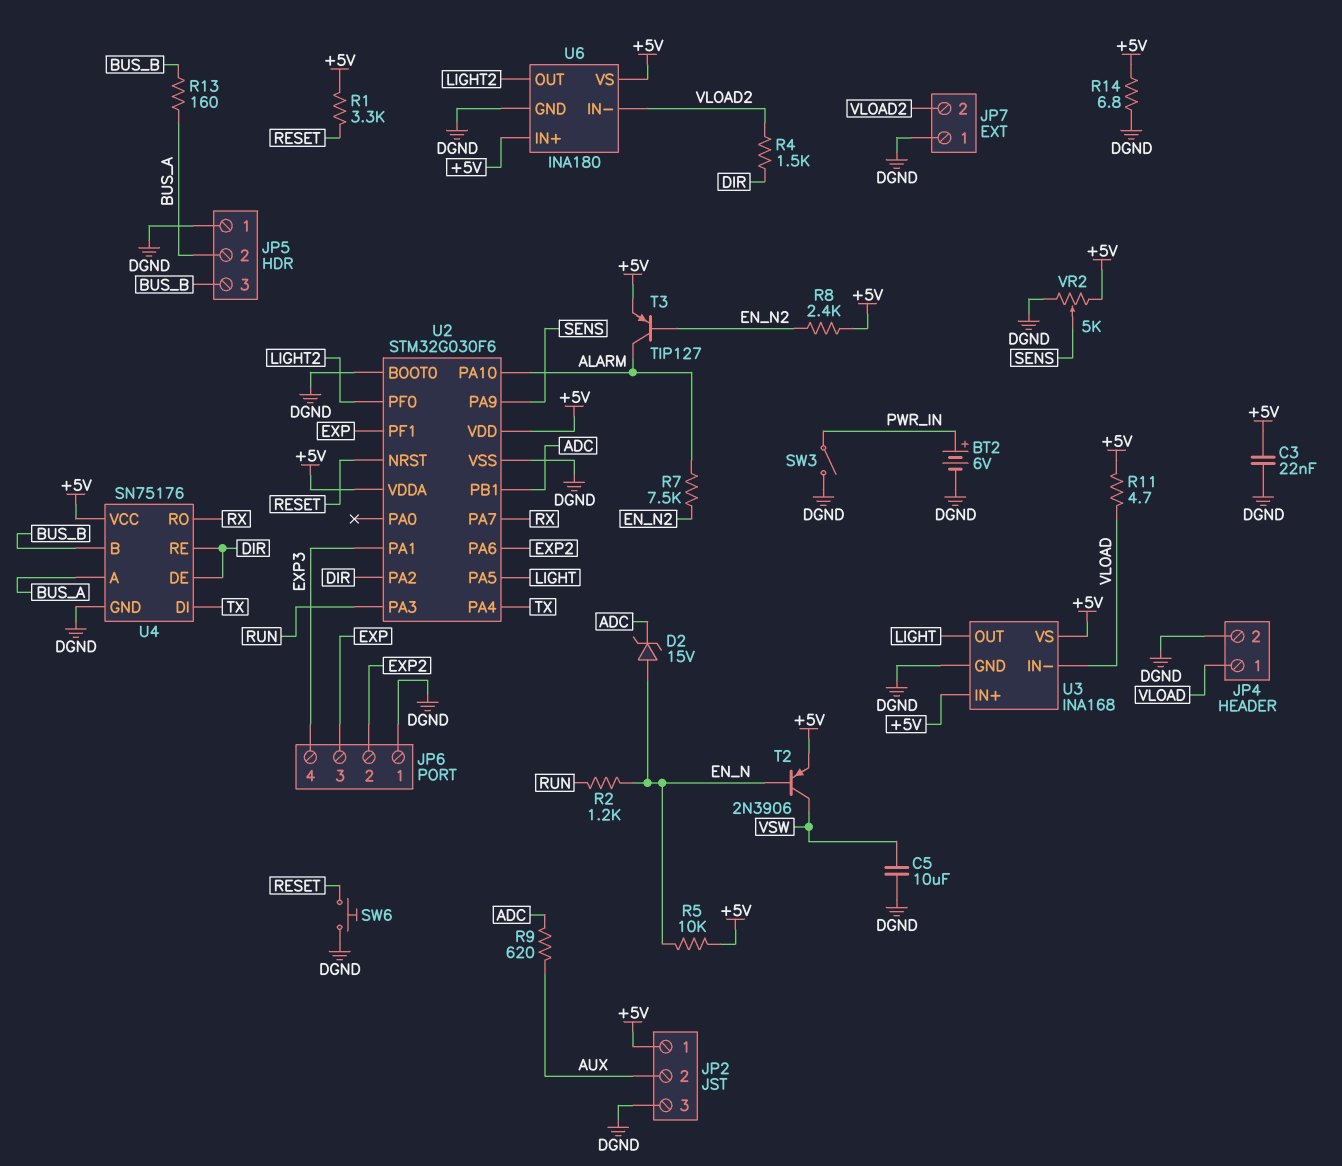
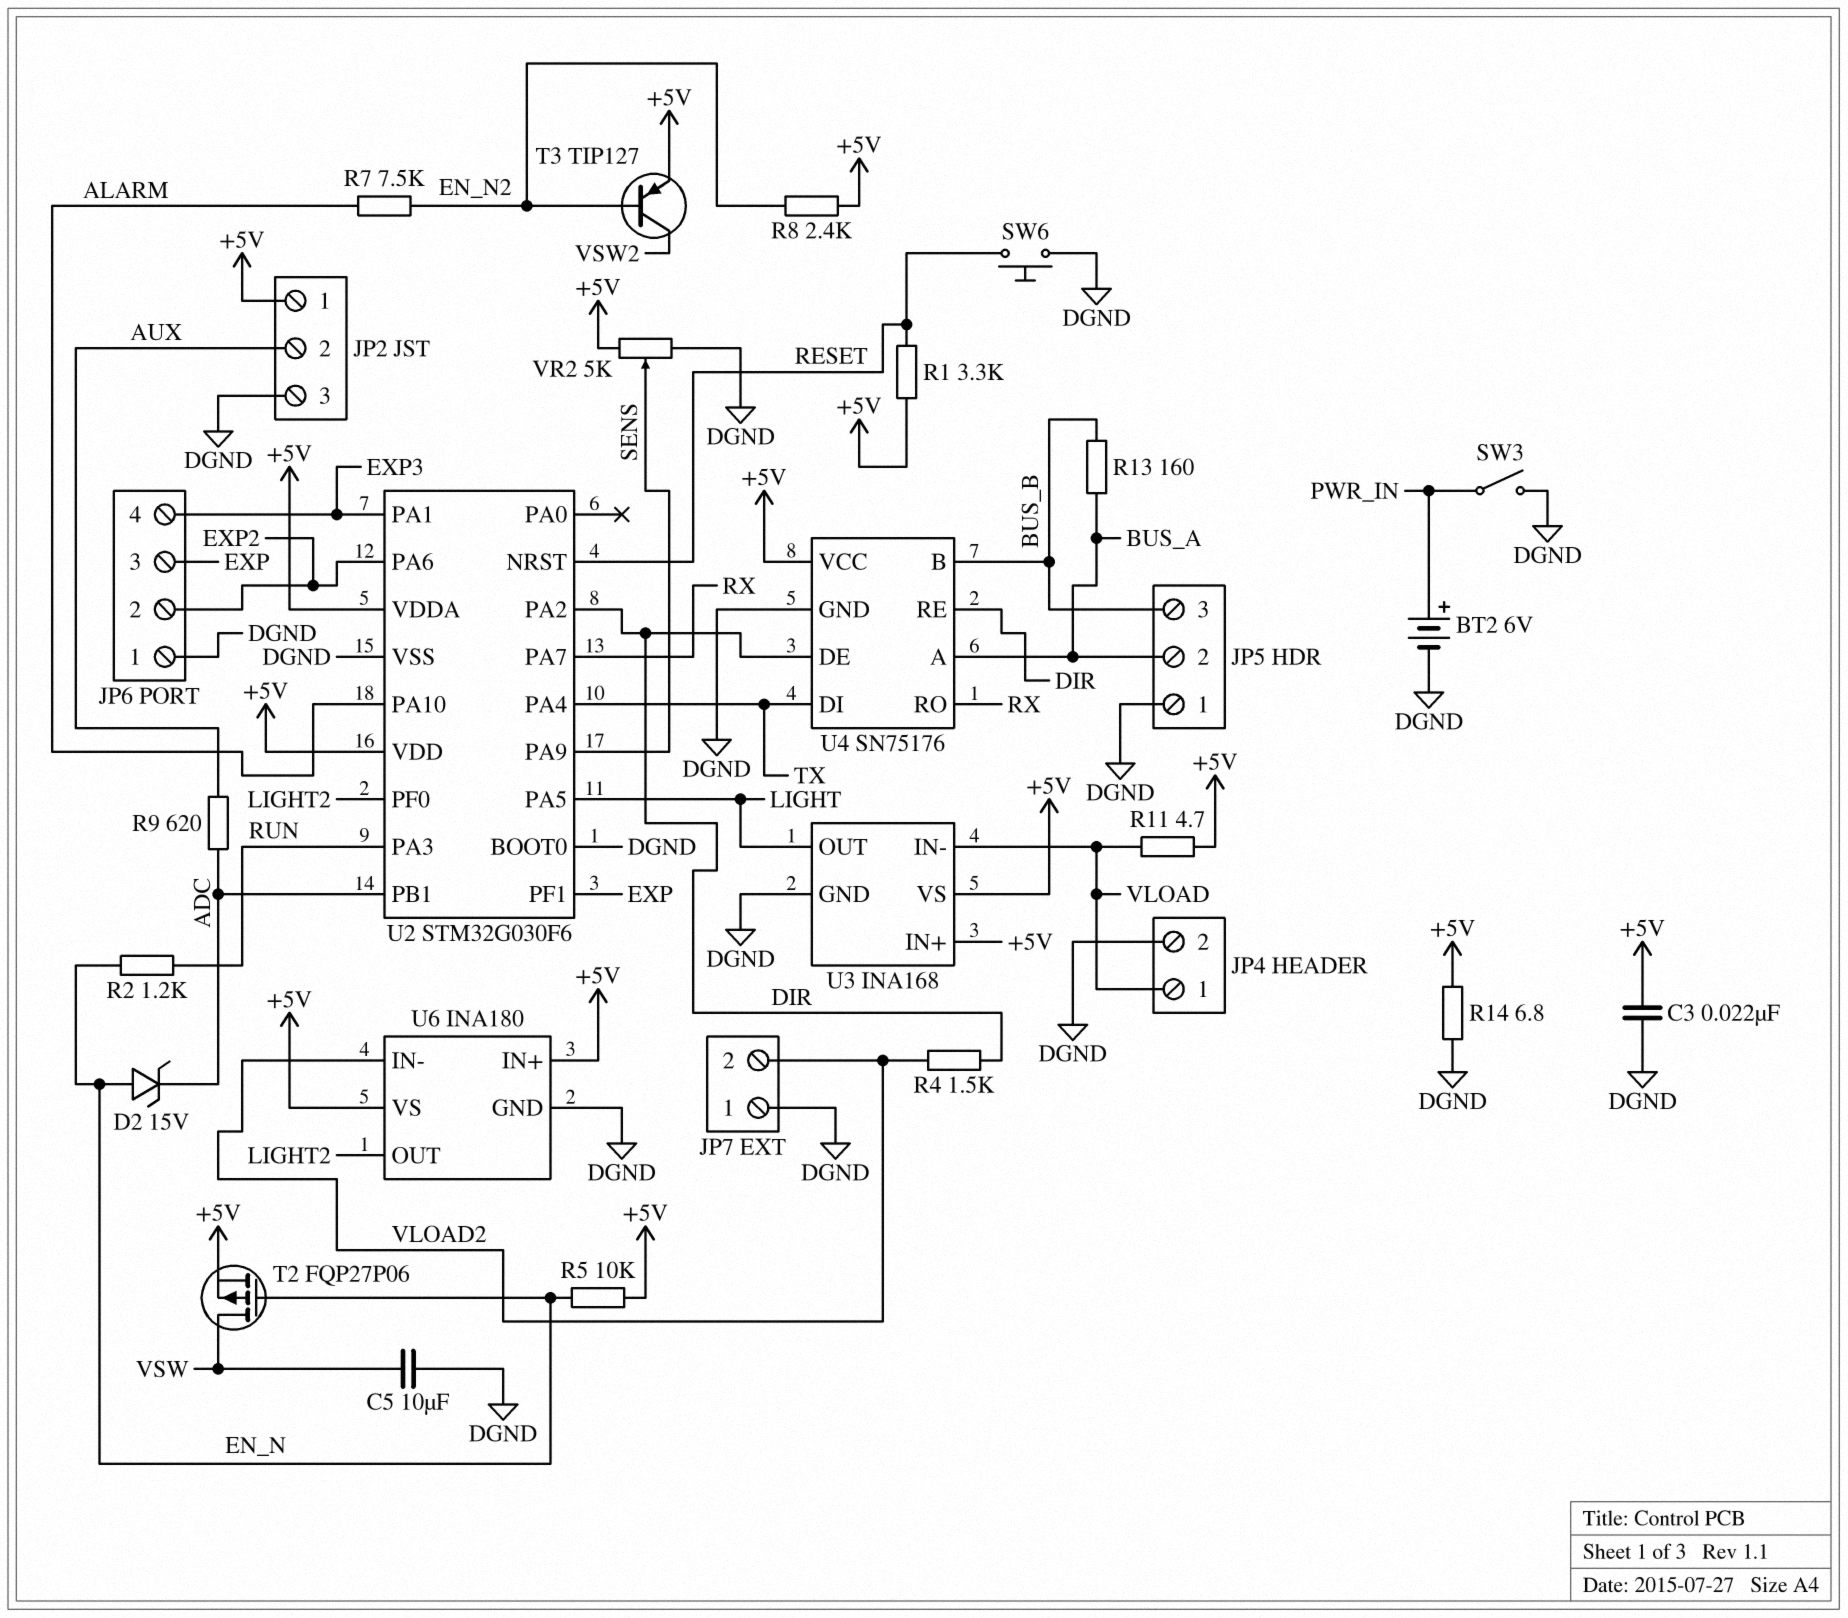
T2: PNP 2N3906 (B EN_N, C VSW, E +5V) -> PMOS FQP27P06 (G EN_N, D VSW, S +5V)
T3: PNP TIP127 (B EN_N2, C ALARM, E +5V) -> PNP TIP127 (B EN_N2, C VSW2, E +5V)

